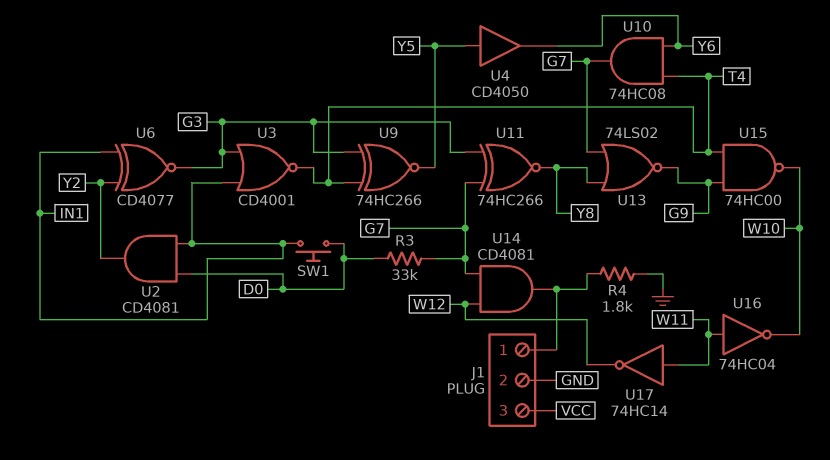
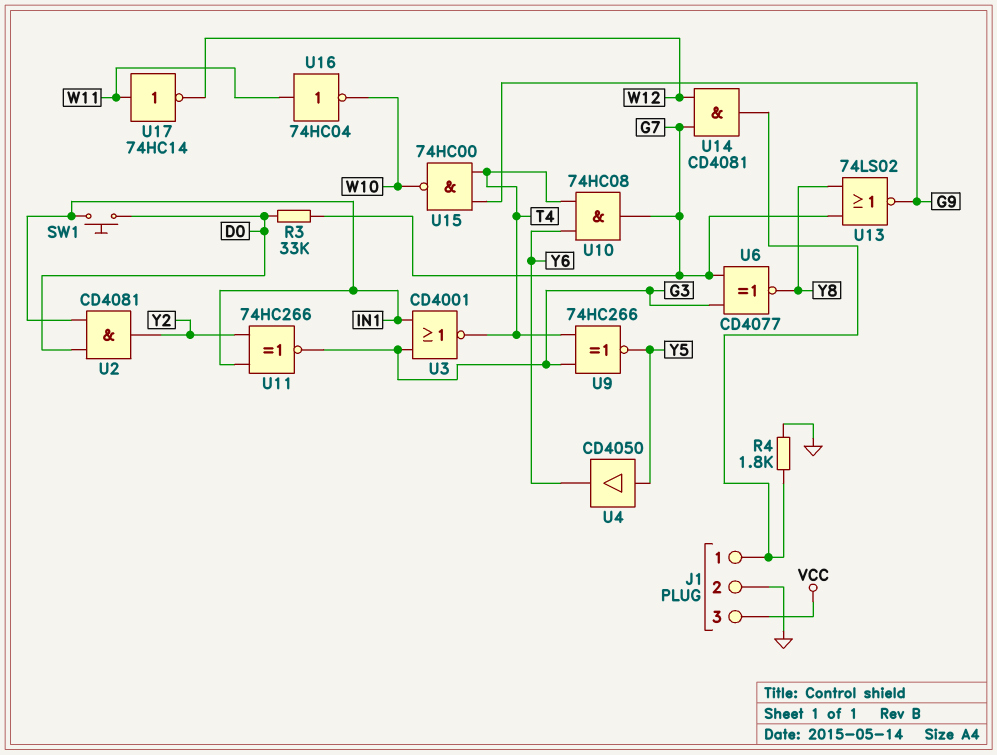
U6: XNOR CD4077 (in IN1, in Y2, out G3) -> XNOR CD4077 (in G3, in G7, out Y8)
U11: XNOR 74HC266 (in G3, in G7, out Y8) -> XNOR 74HC266 (in IN1, in Y2, out G3)

